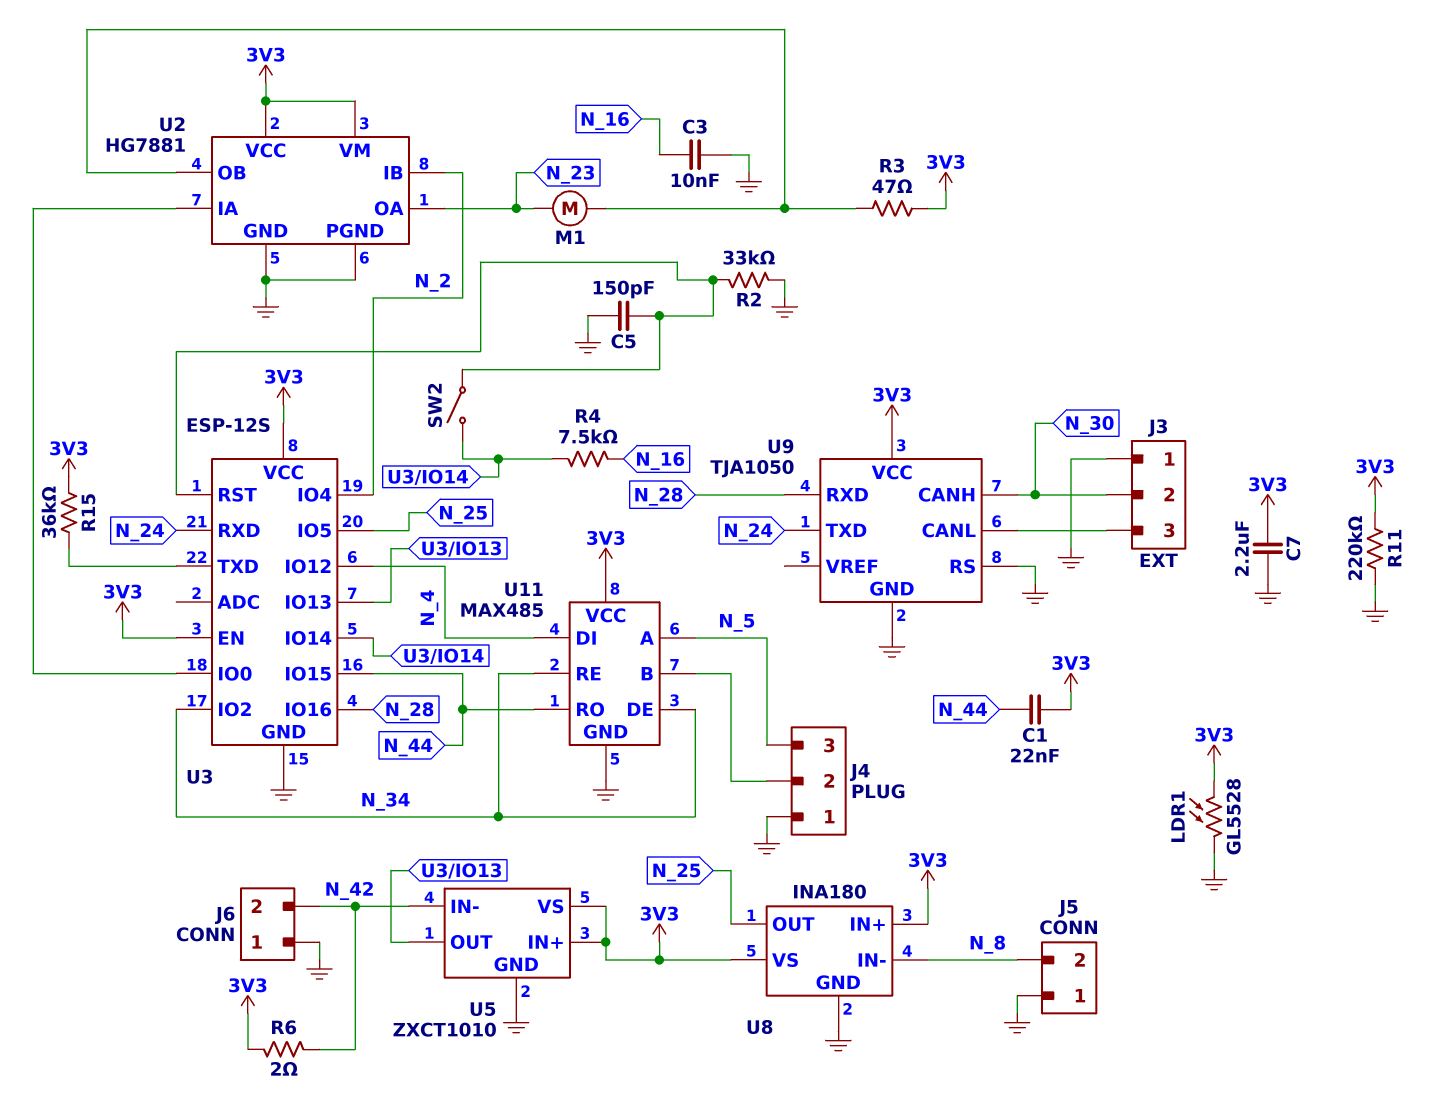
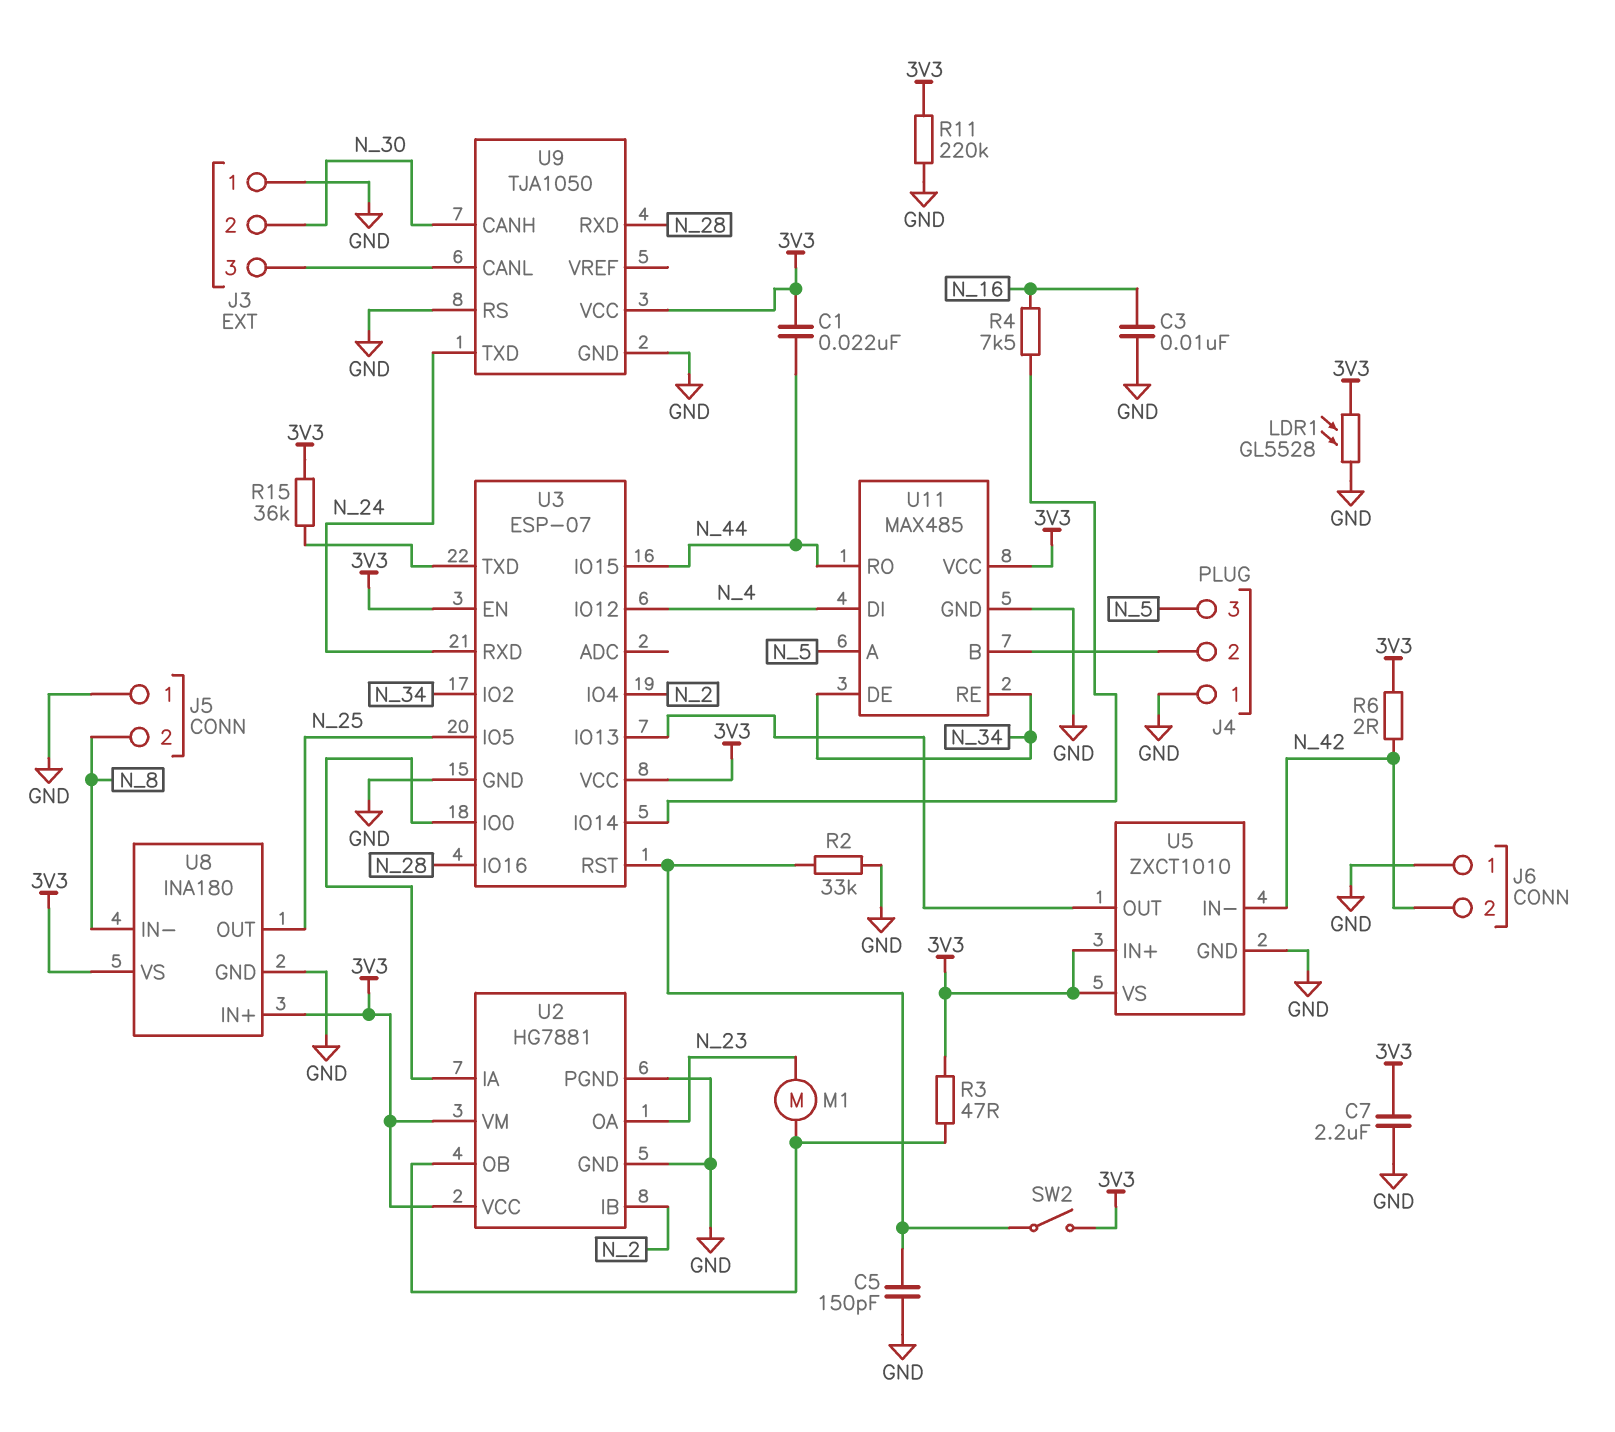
SW2: switch (U3/IO14, U3/RST) -> switch (3V3, U3/RST)
U3: ESP-12S -> ESP-07

